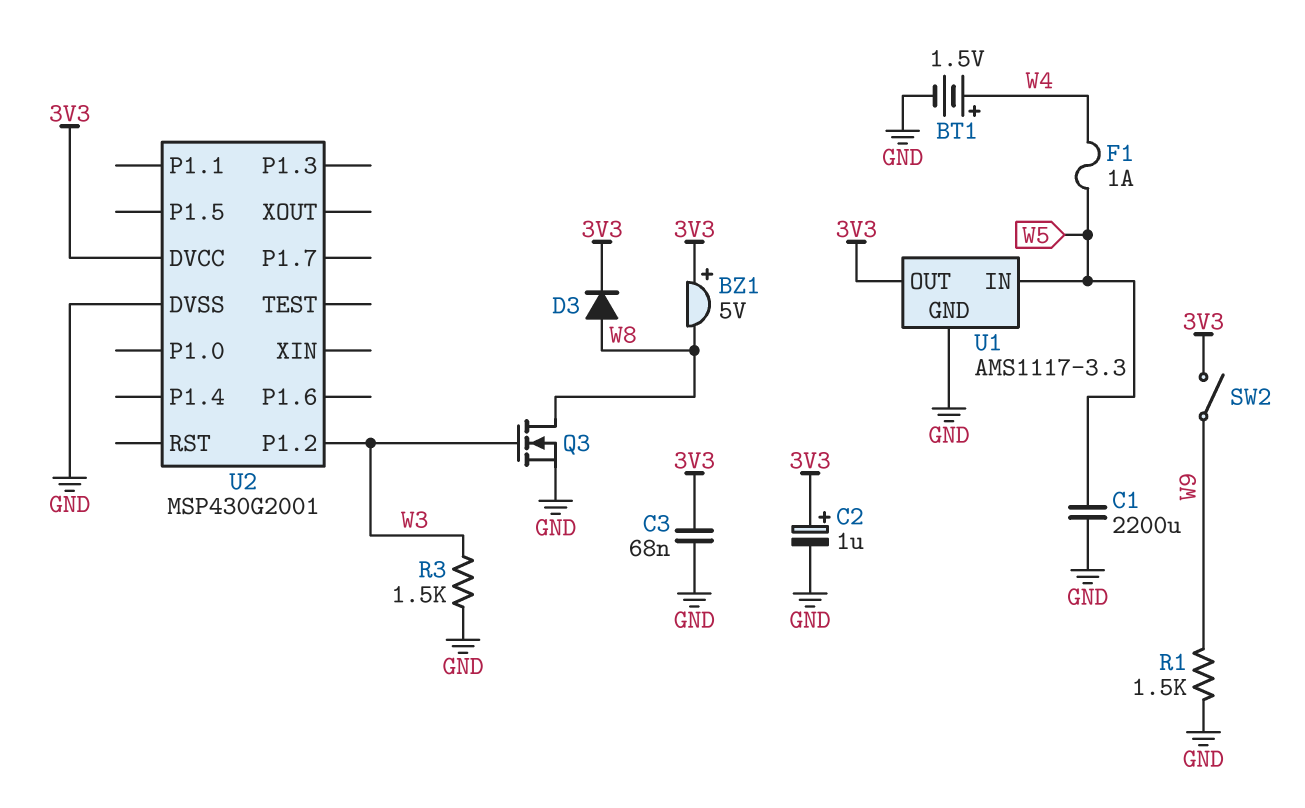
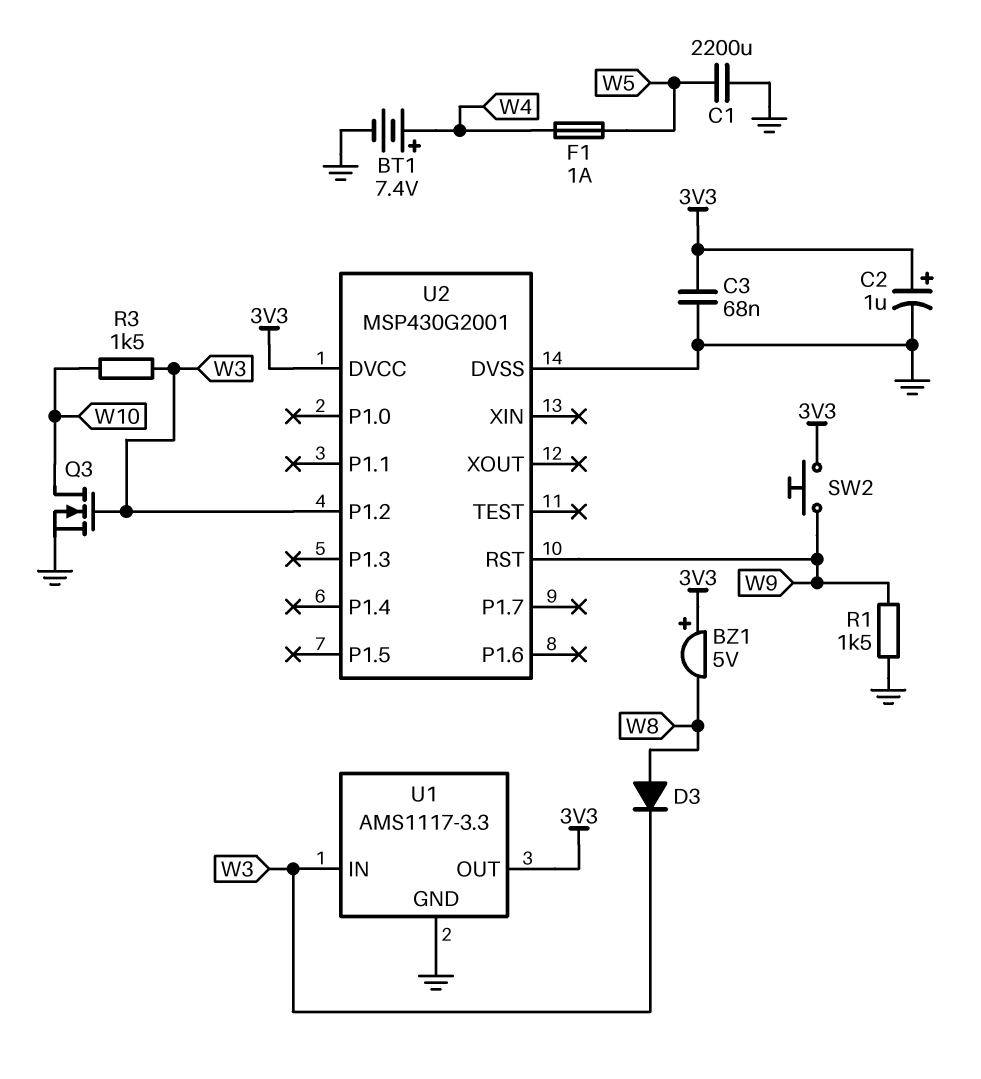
BT1: 1.5V (plus W4, minus GND) -> 7.4V (plus W4, minus GND)
D3: diode (A W8, K 3V3) -> diode (A W8, K W3)
Q3: NMOS (G W3, D W8, S GND) -> NMOS (G W3, D W10, S GND)
R3: 1.5k (GND, W3) -> 1.5k (W3, W10)
SW2: switch (3V3, W9) -> button (3V3, W9)
U1 pin IN: W5 -> W3
U2 pin RST: none -> W9

